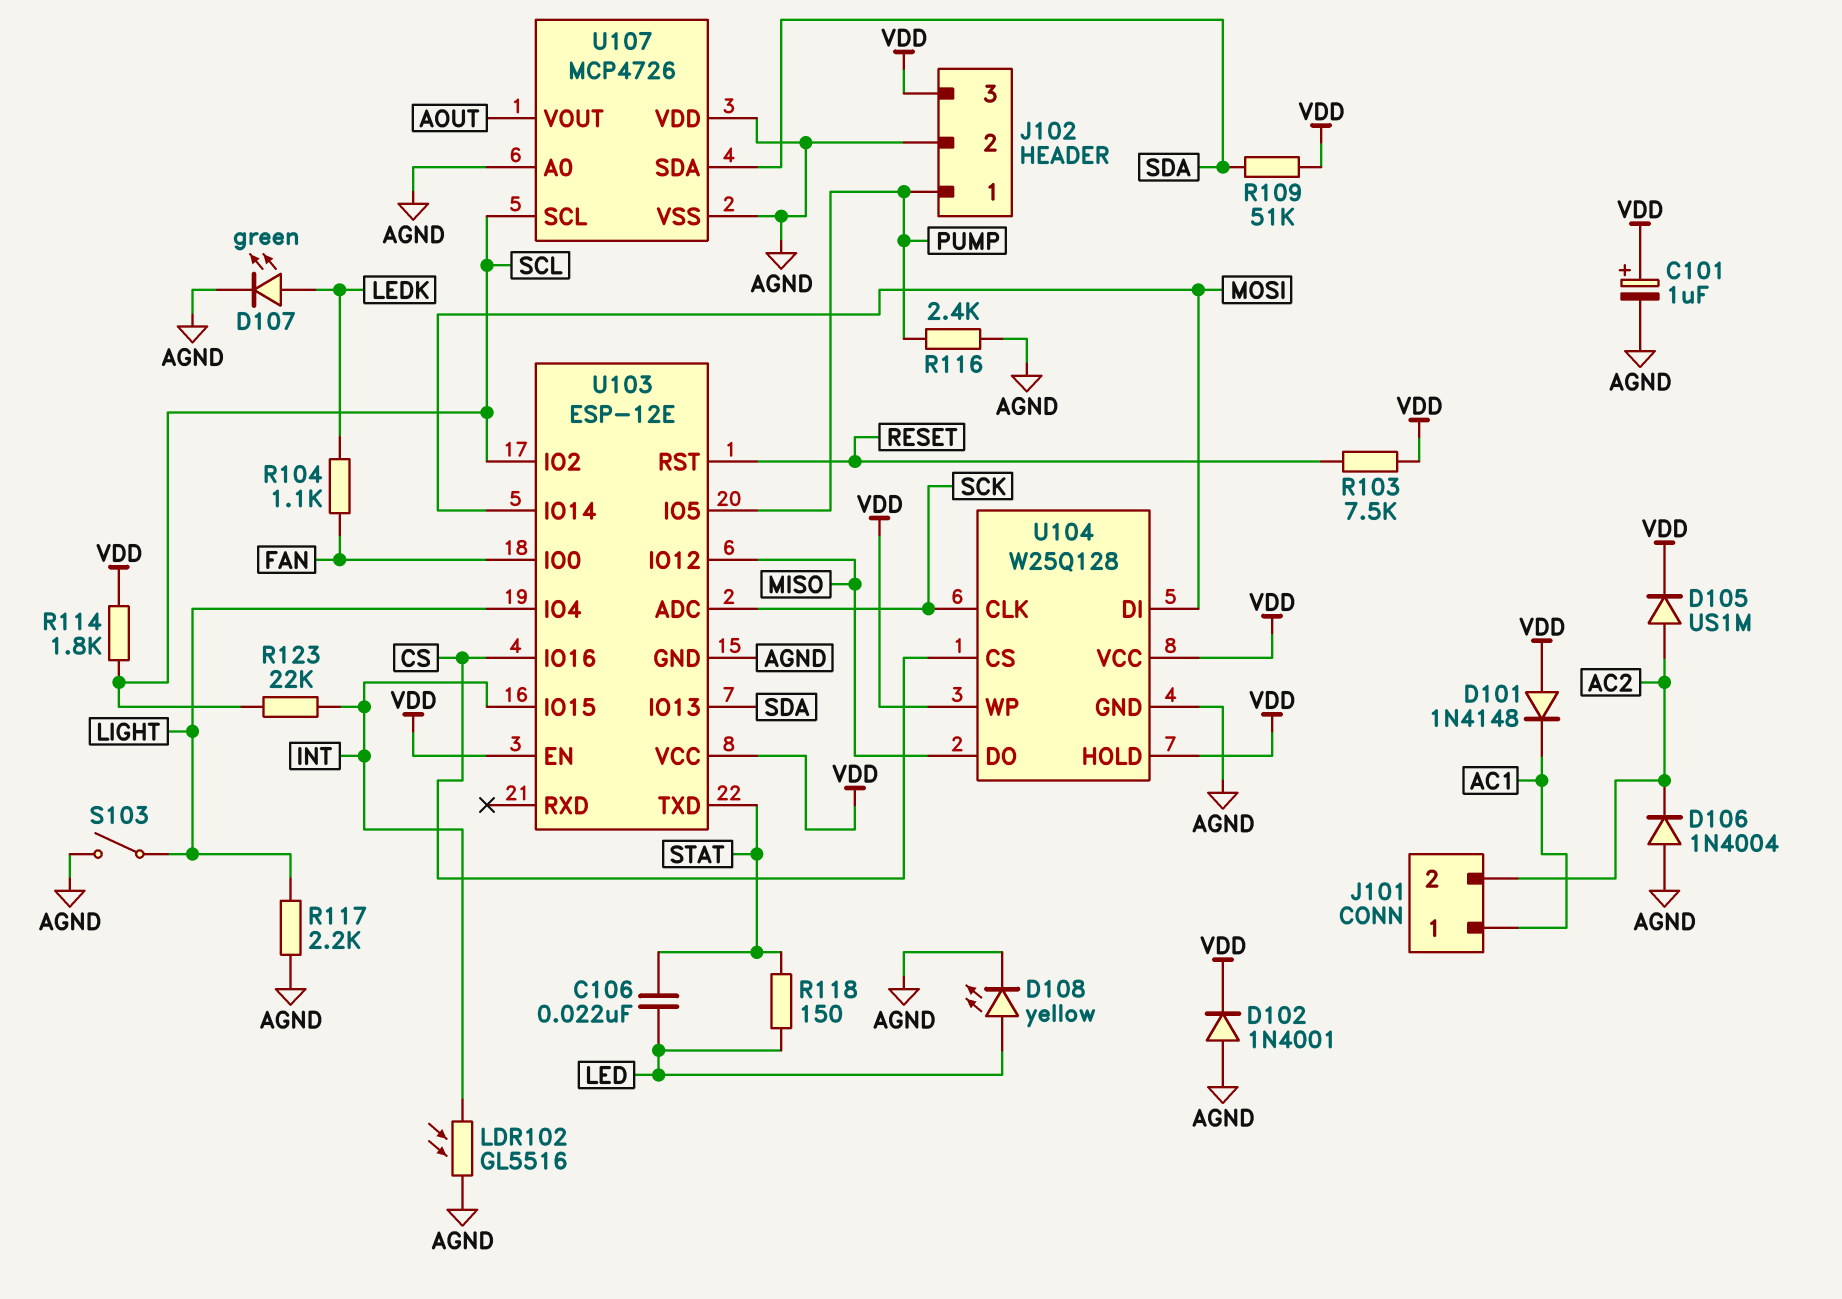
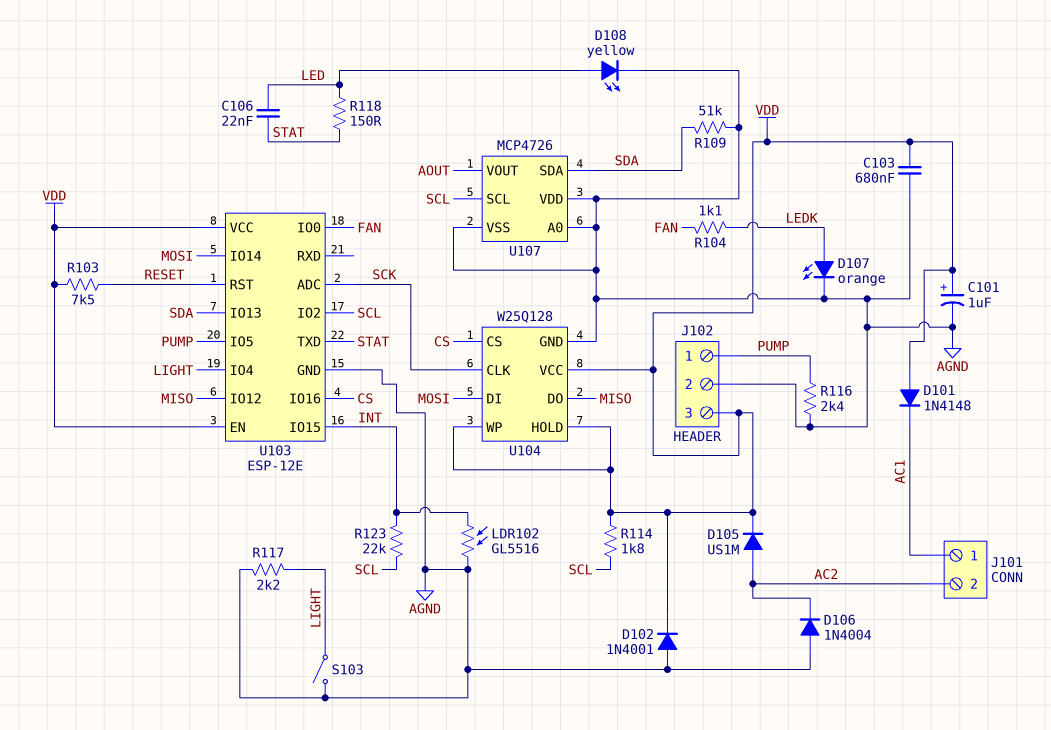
C103: none -> 680nF (AGND, VDD)
D107: LED green (A LEDK, K AGND) -> LED orange (A LEDK, K AGND)
R109: 51k (SDA, VDD) -> 51k (AGND, SDA)

